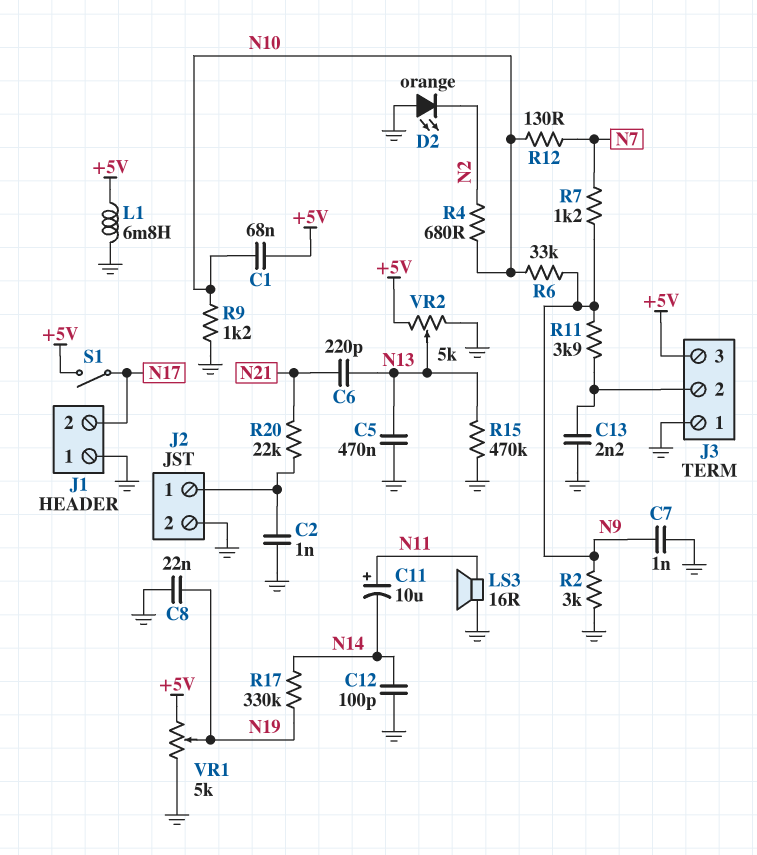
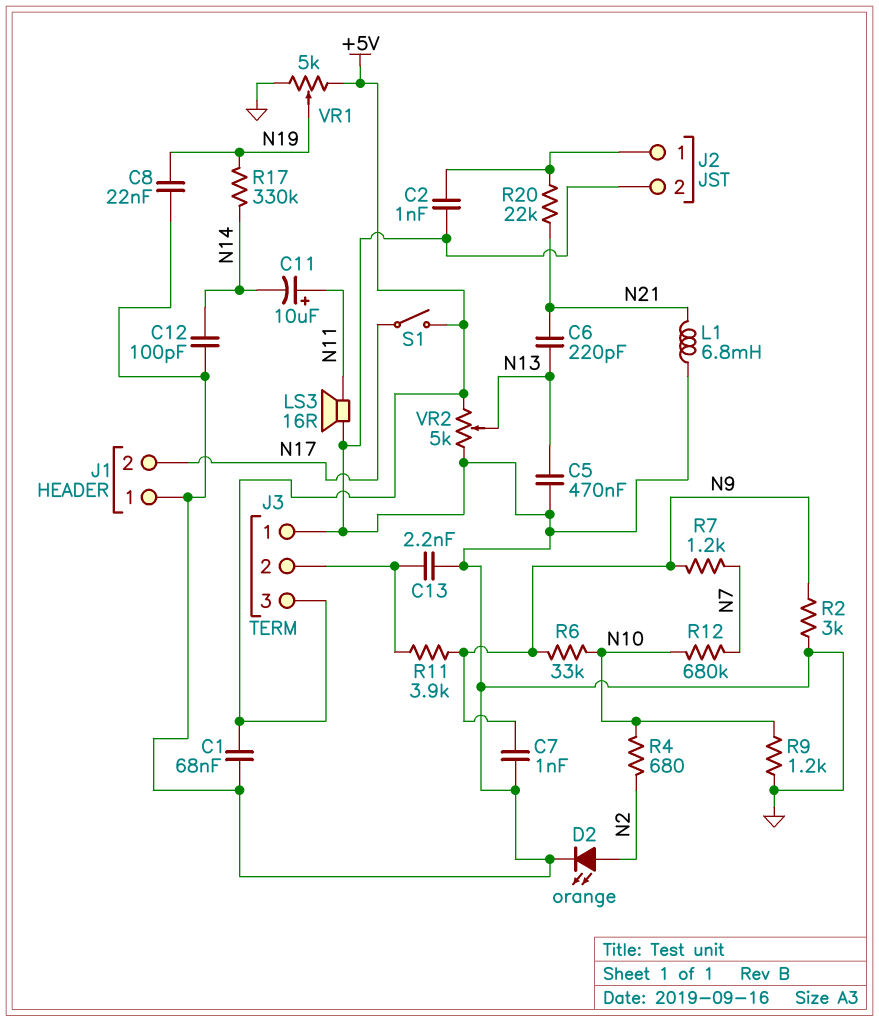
C1: 68nF (+5V, N10) -> 68nF (+5V, GND)
D2: LED orange (A GND, K N2) -> LED orange (A N2, K GND)
L1: 6.8mH (+5V, GND) -> 6.8mH (GND, N21)
R12: 130 (N7, N10) -> 680k (N7, N10)
R15: 470k (GND, N13) -> none

